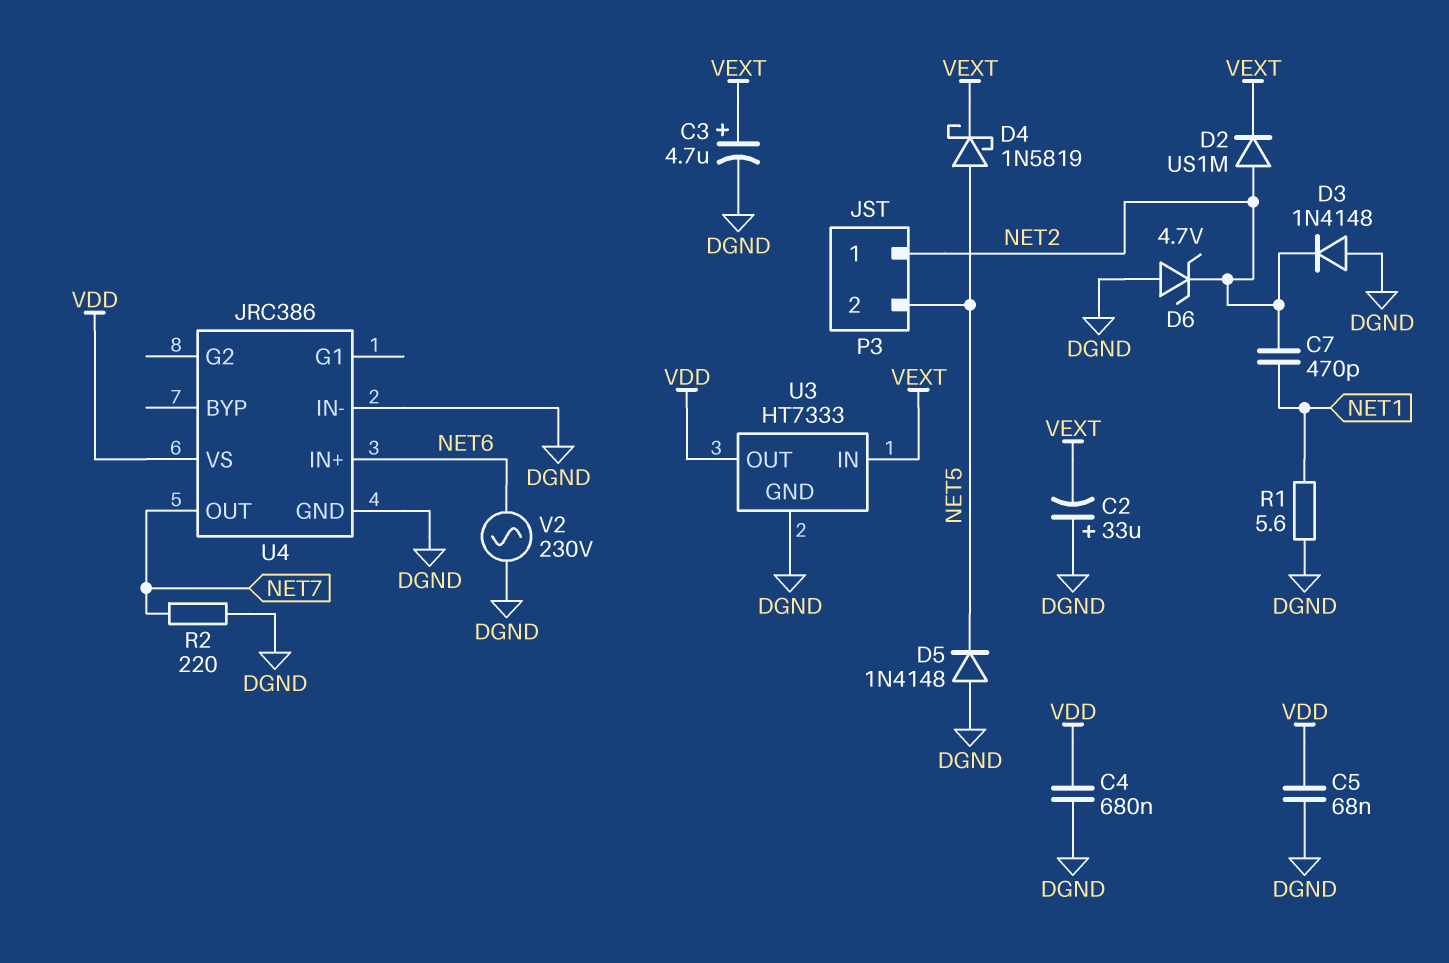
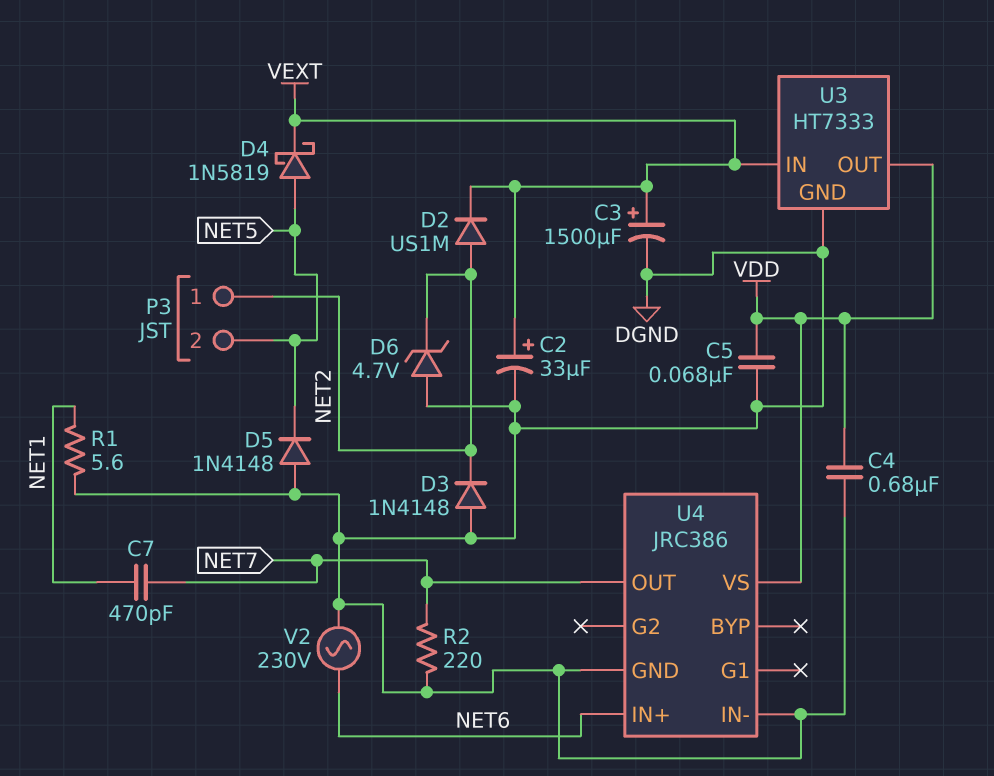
C2: 33uF (plus DGND, minus VEXT) -> 33uF (plus VEXT, minus DGND)
C3: 4.7uF (plus VEXT, minus DGND) -> 1500uF (plus VEXT, minus DGND)
C7: 470pF (NET1, NET2) -> 470pF (NET1, NET7)

